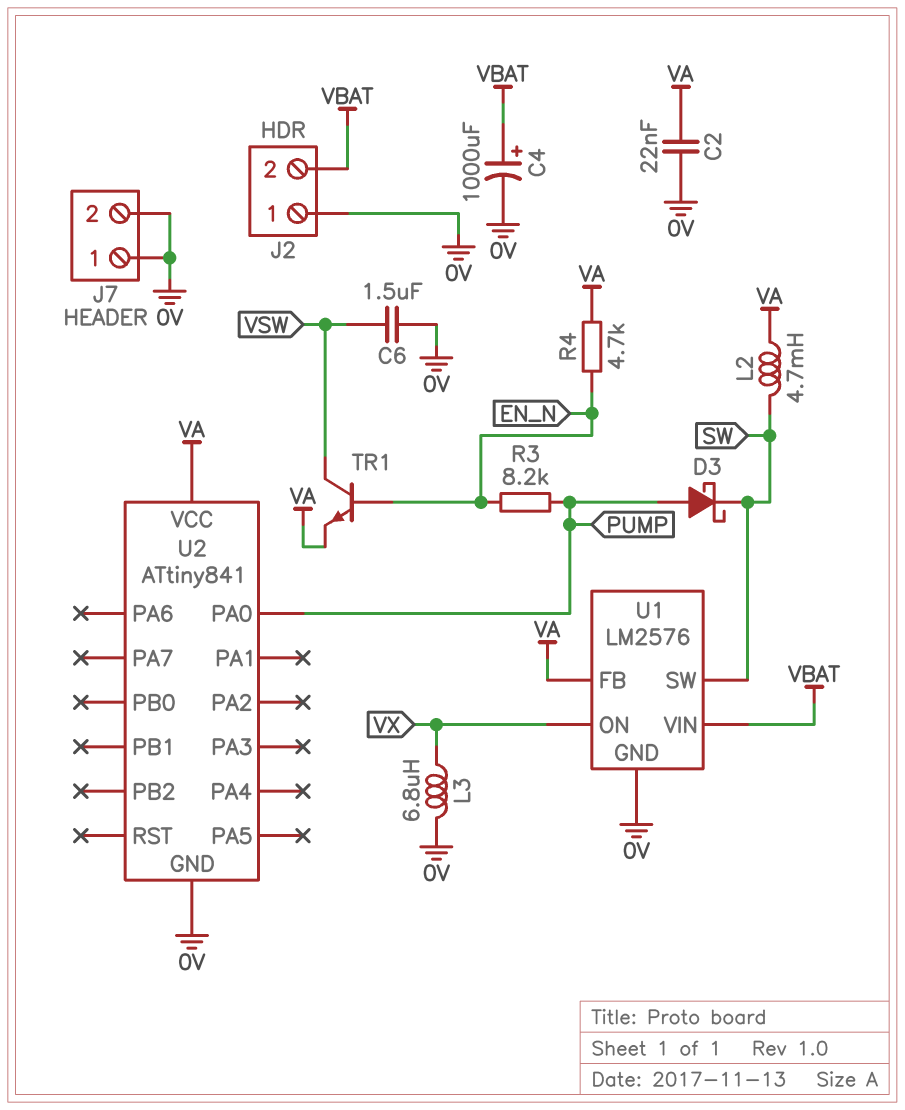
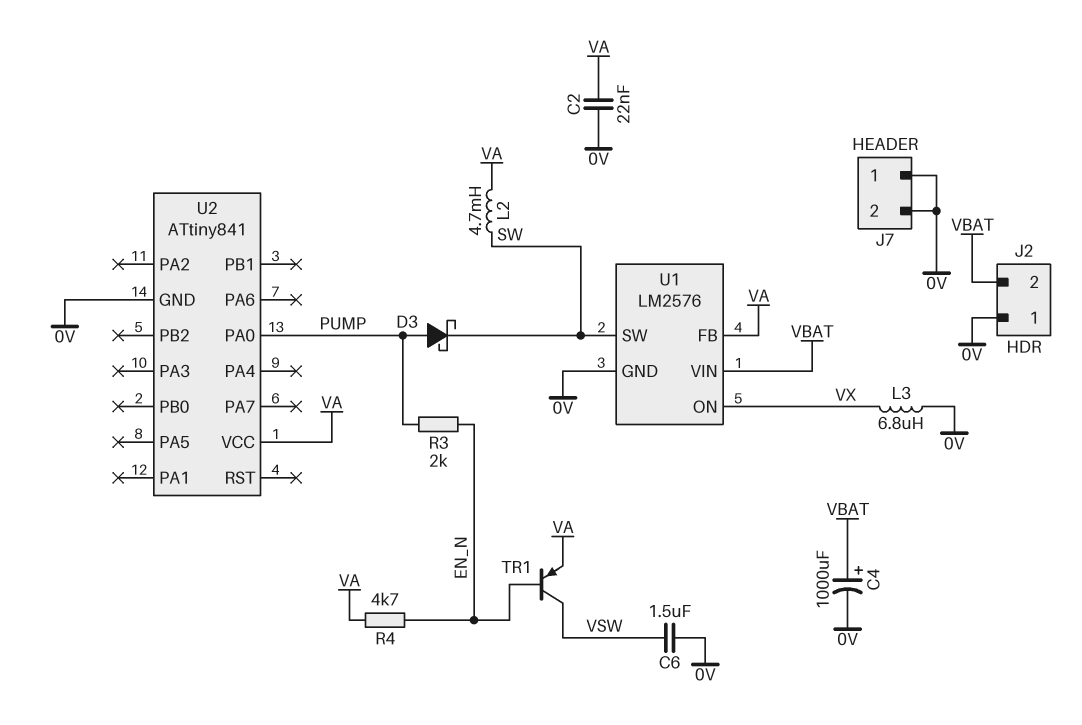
R3: 8.2k (EN_N, PUMP) -> 2k (EN_N, PUMP)
TR1: NPN (B EN_N, C VSW, E VA) -> PNP (B EN_N, C VSW, E VA)

